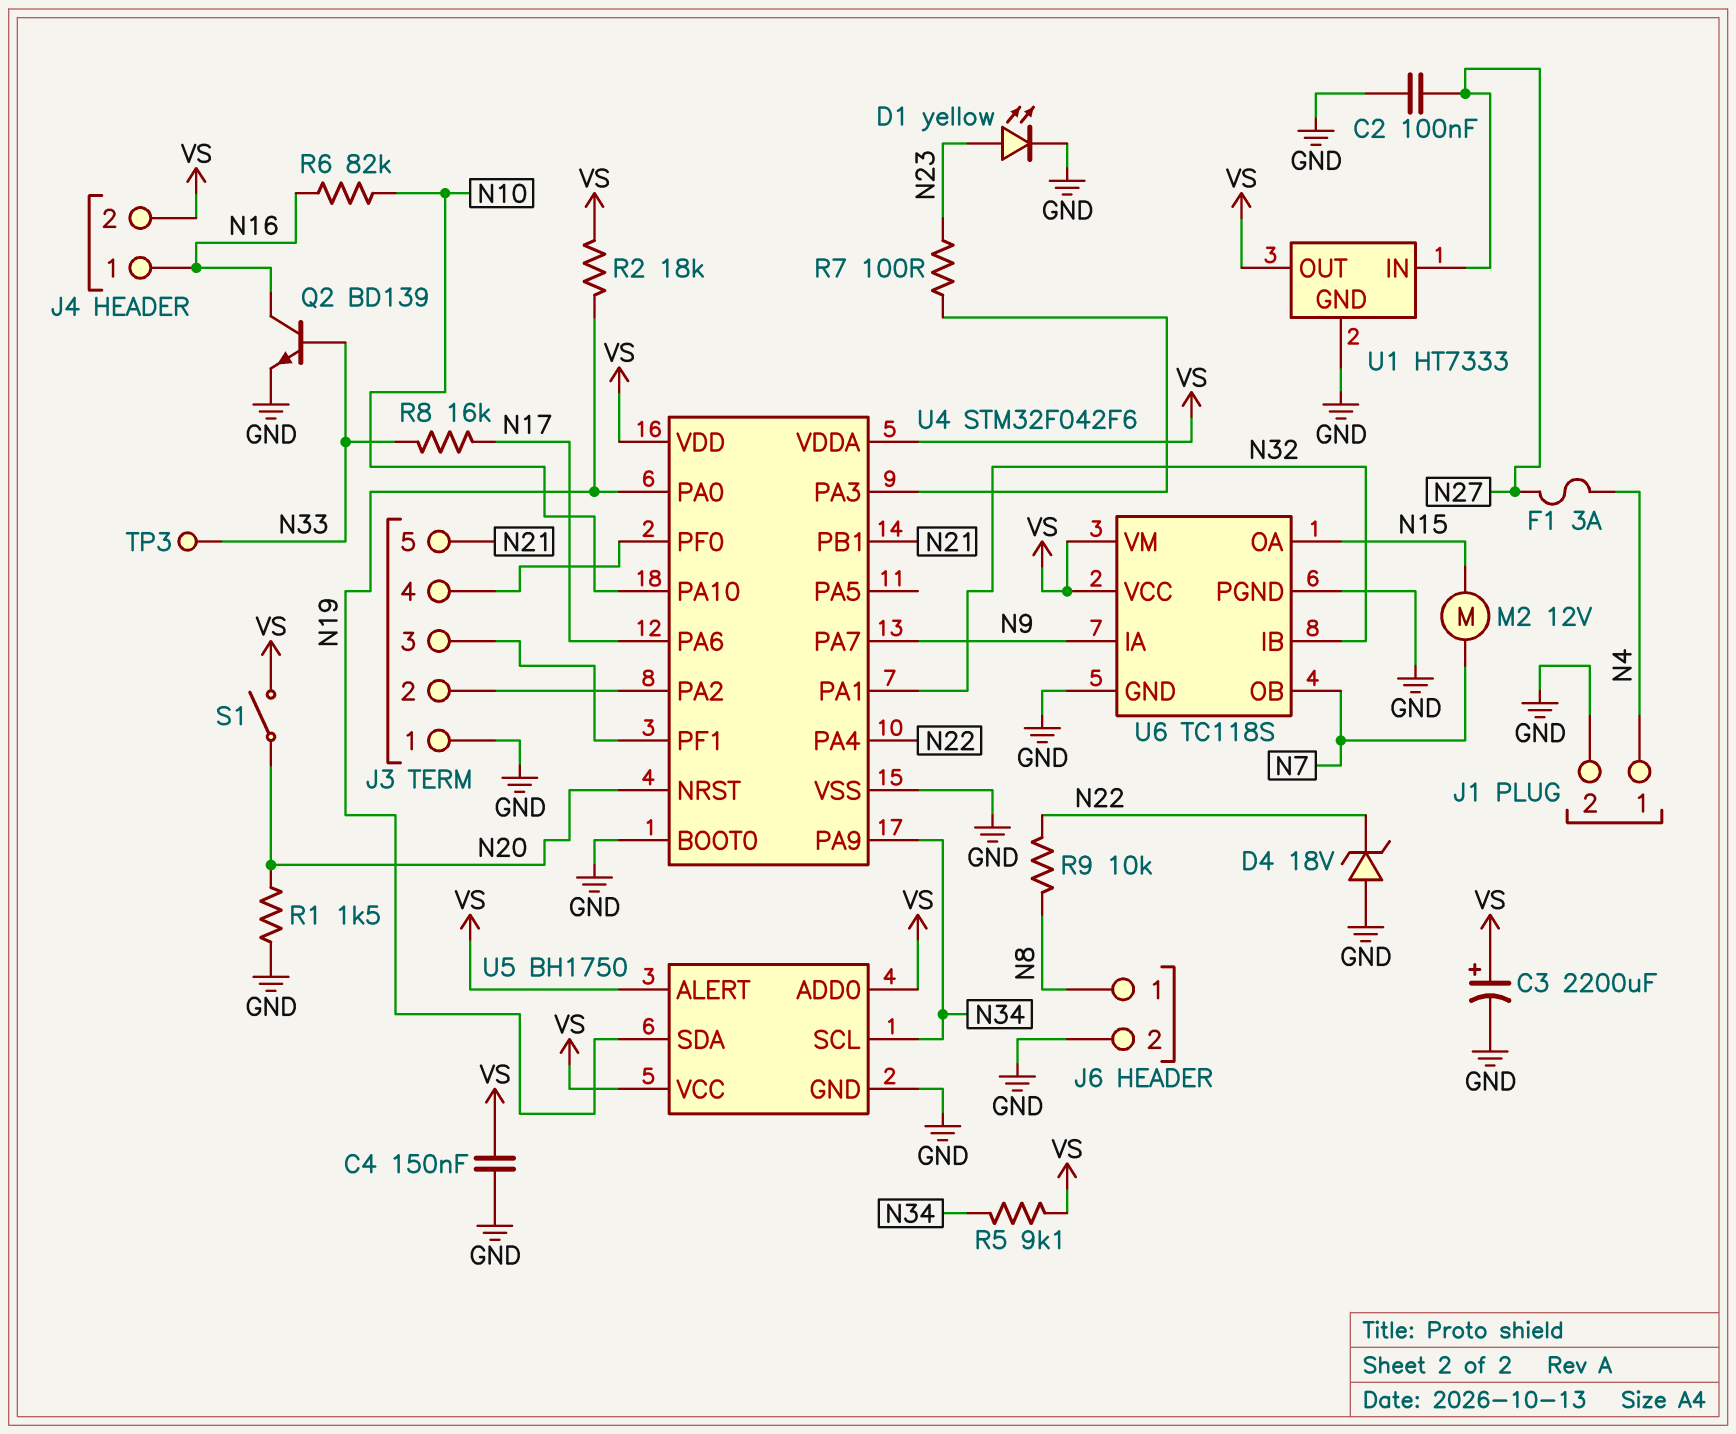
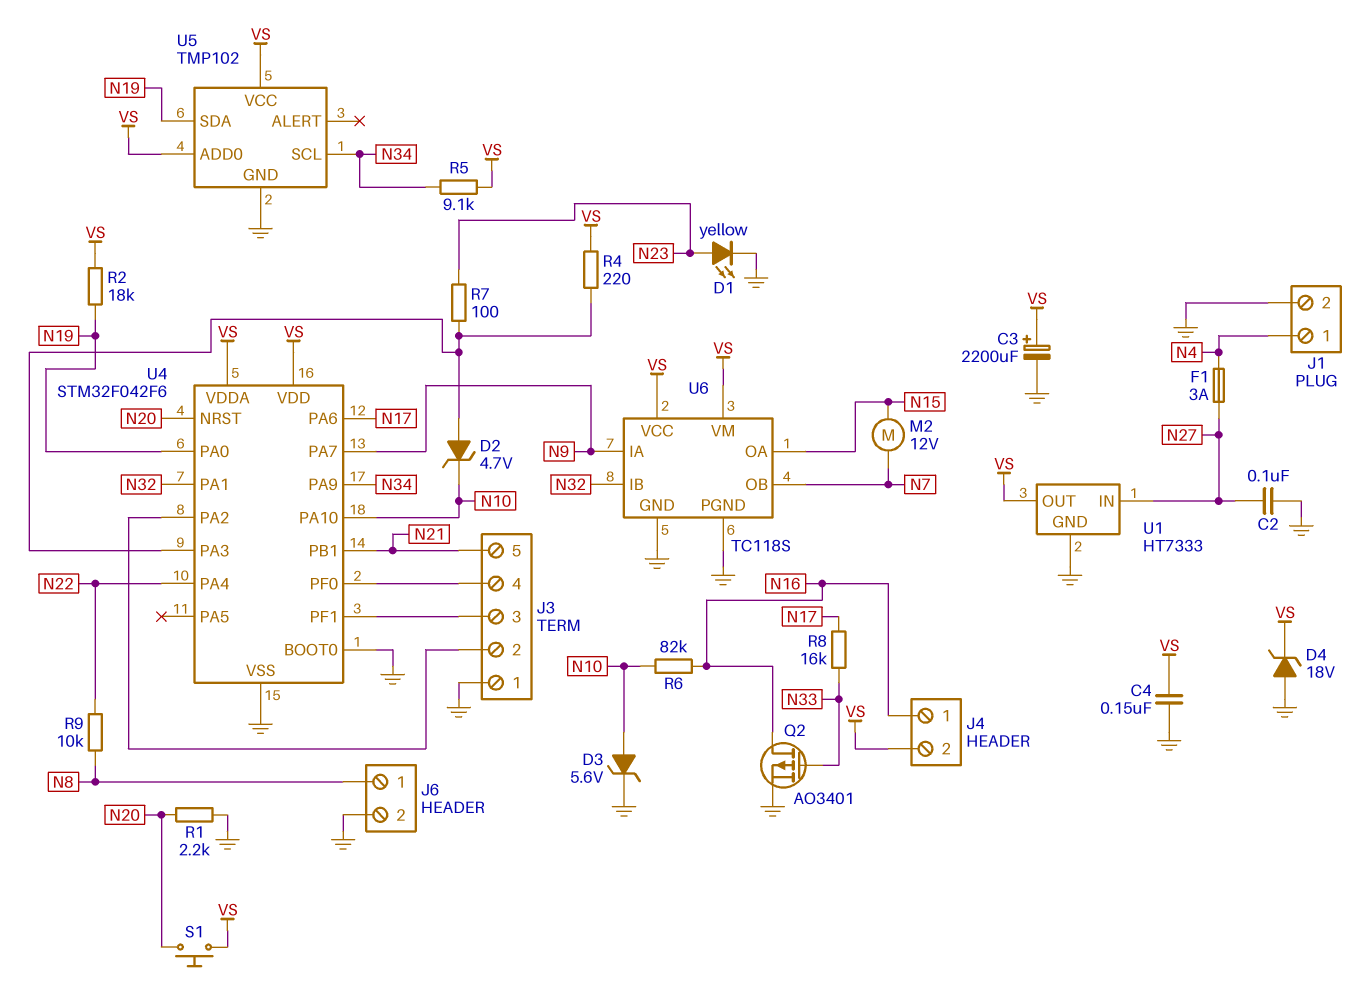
D2: none -> zener 4.7V (A U4/PA3, K N10)
D3: none -> zener 5.6V (A N10, K GND)
D4: zener 18V (A GND, K N22) -> zener 18V (A GND, K VS)
Q2: NPN BD139 (B N33, C N16, E GND) -> PMOS AO3401 (G N33, D N16, S GND)
R1: 1.5k (GND, N20) -> 2.2k (GND, N20)
R4: none -> 220 (U4/PA3, VS)
S1: switch (N20, VS) -> button (N20, VS)
TP3: test point (N33) -> none
U5: BH1750 -> TMP102
U5 pin ALERT: VS -> none

